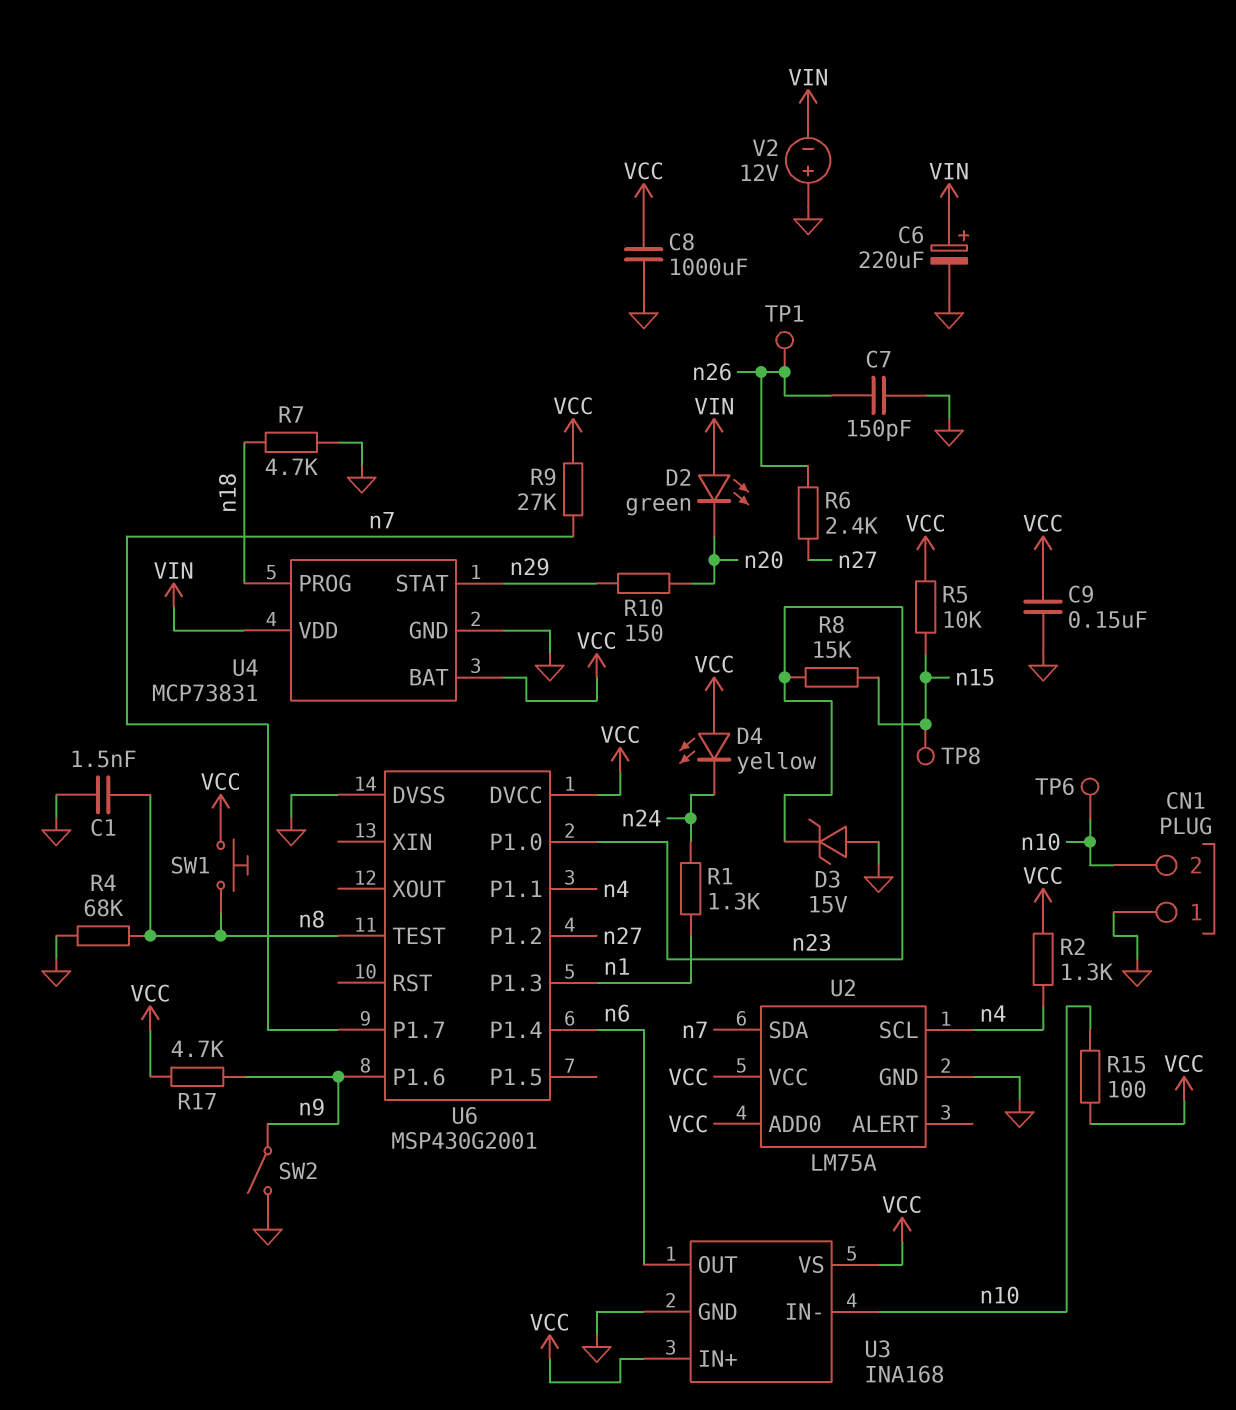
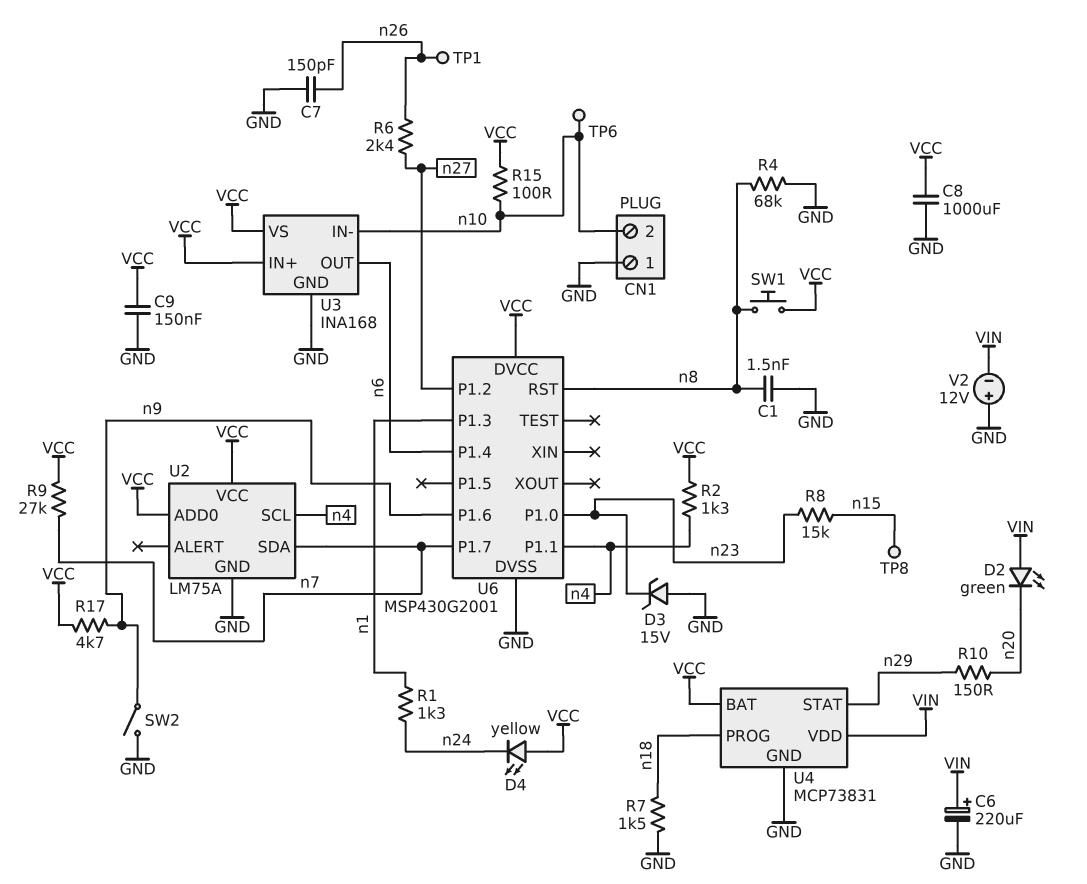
R5: 10k (VCC, n15) -> none
R7: 4.7k (GND, n18) -> 1.5k (GND, n18)
U6 pin RST: none -> n8
U6 pin TEST: n8 -> none

